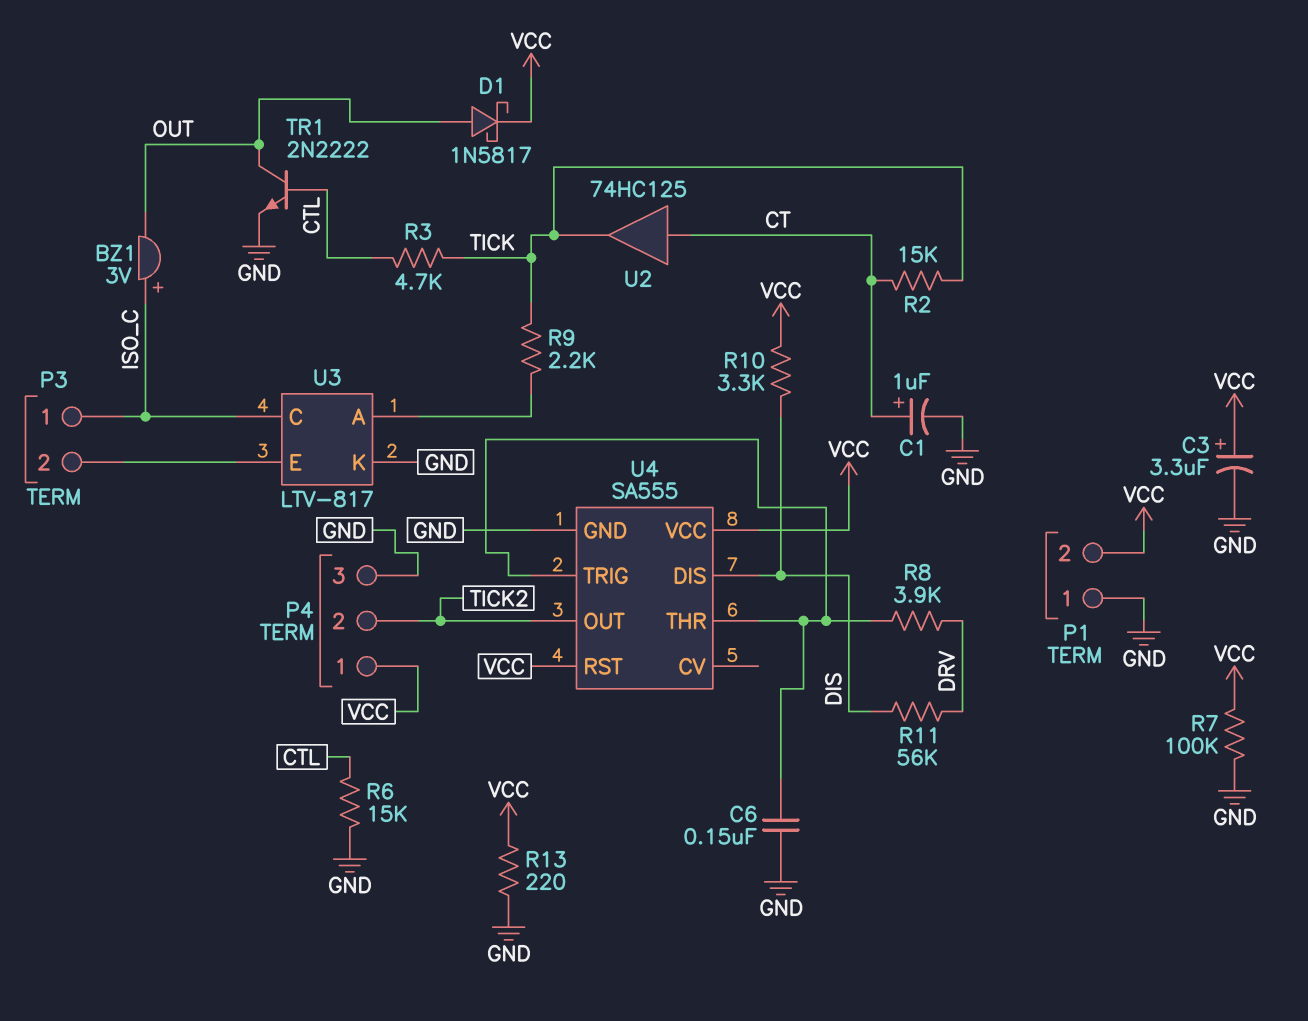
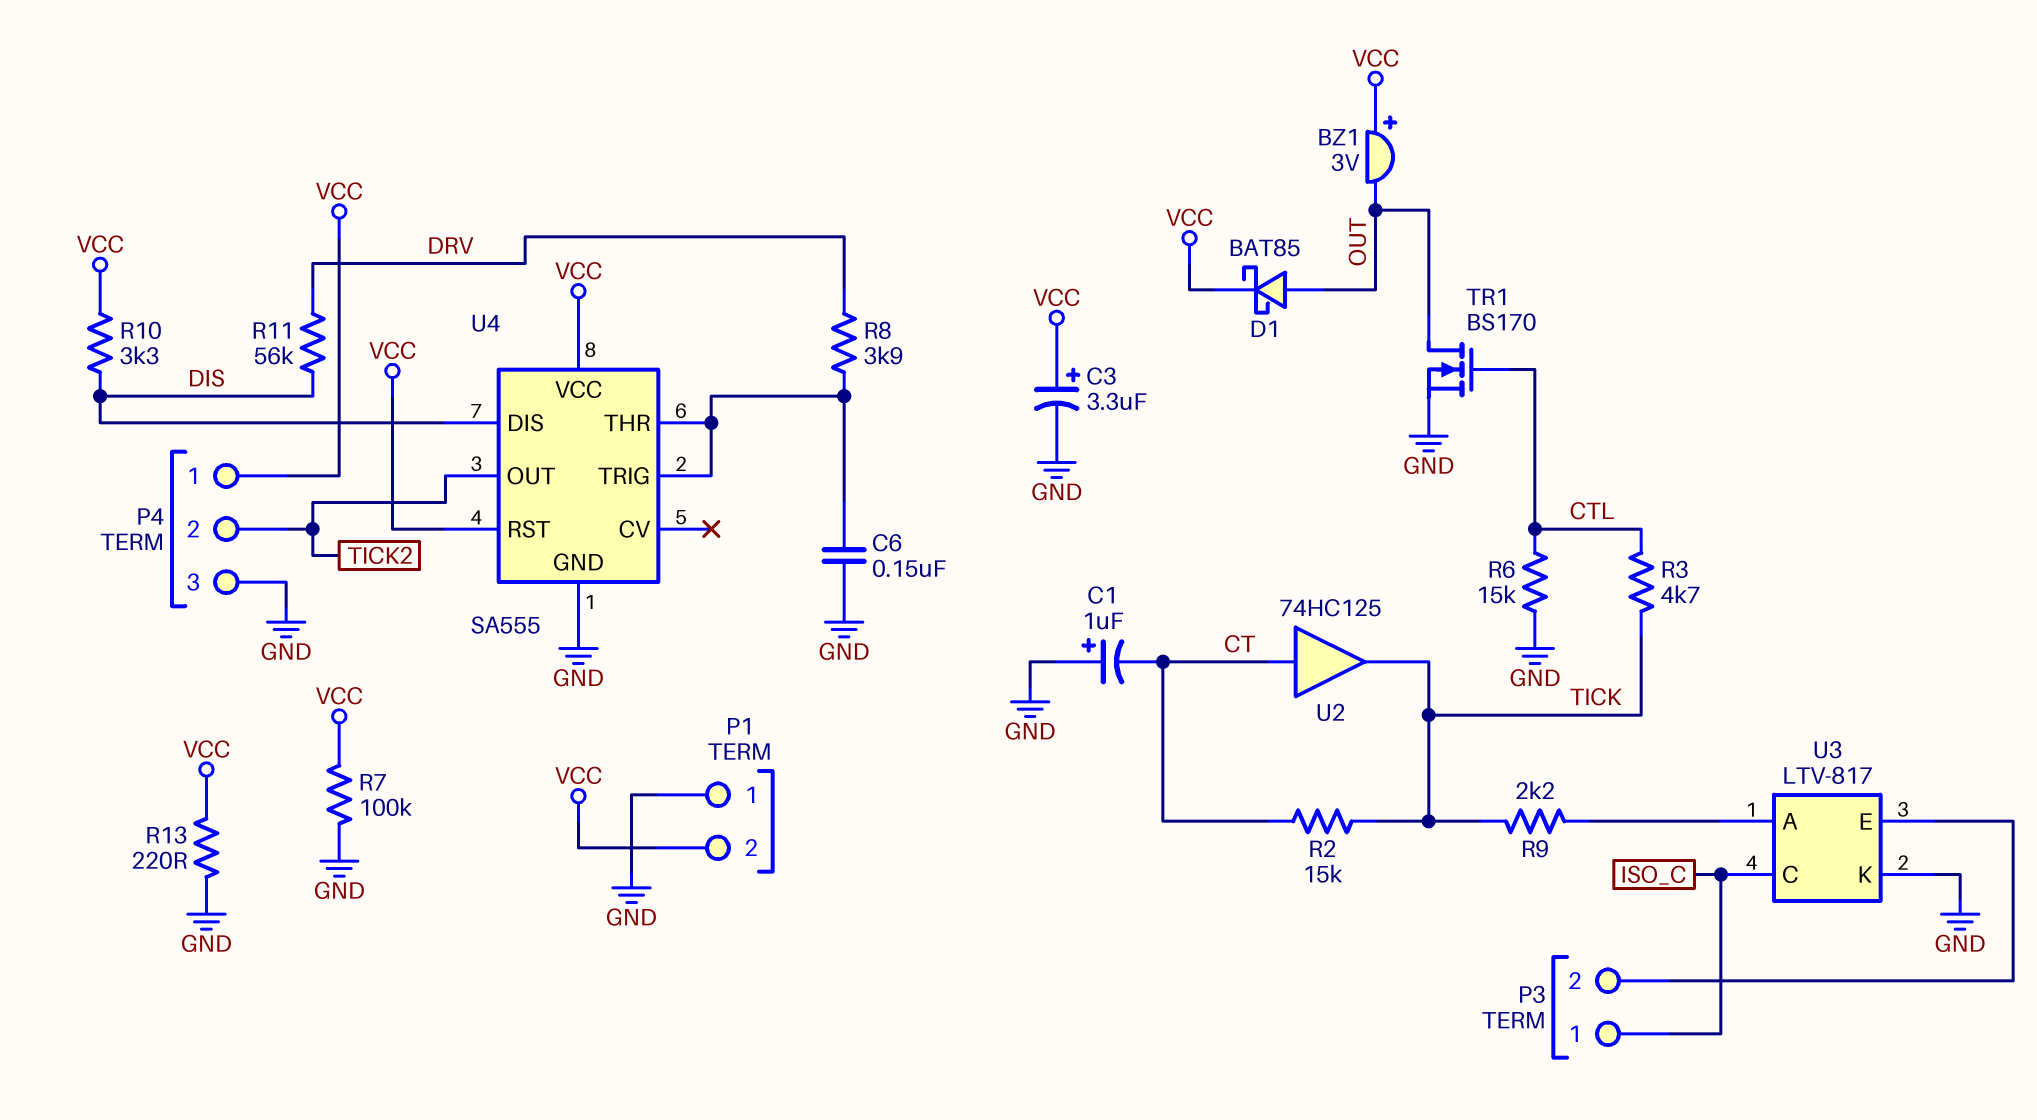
BZ1: buzzer 3V (plus ISO_C, minus OUT) -> buzzer 3V (plus VCC, minus OUT)
C1: 1uF (plus CT, minus GND) -> 1uF (plus GND, minus CT)
D1: schottky 1N5817 (A OUT, K VCC) -> schottky BAT85 (A OUT, K VCC)
TR1: NPN 2N2222 (B CTL, C OUT, E GND) -> NMOS BS170 (G CTL, D OUT, S GND)

